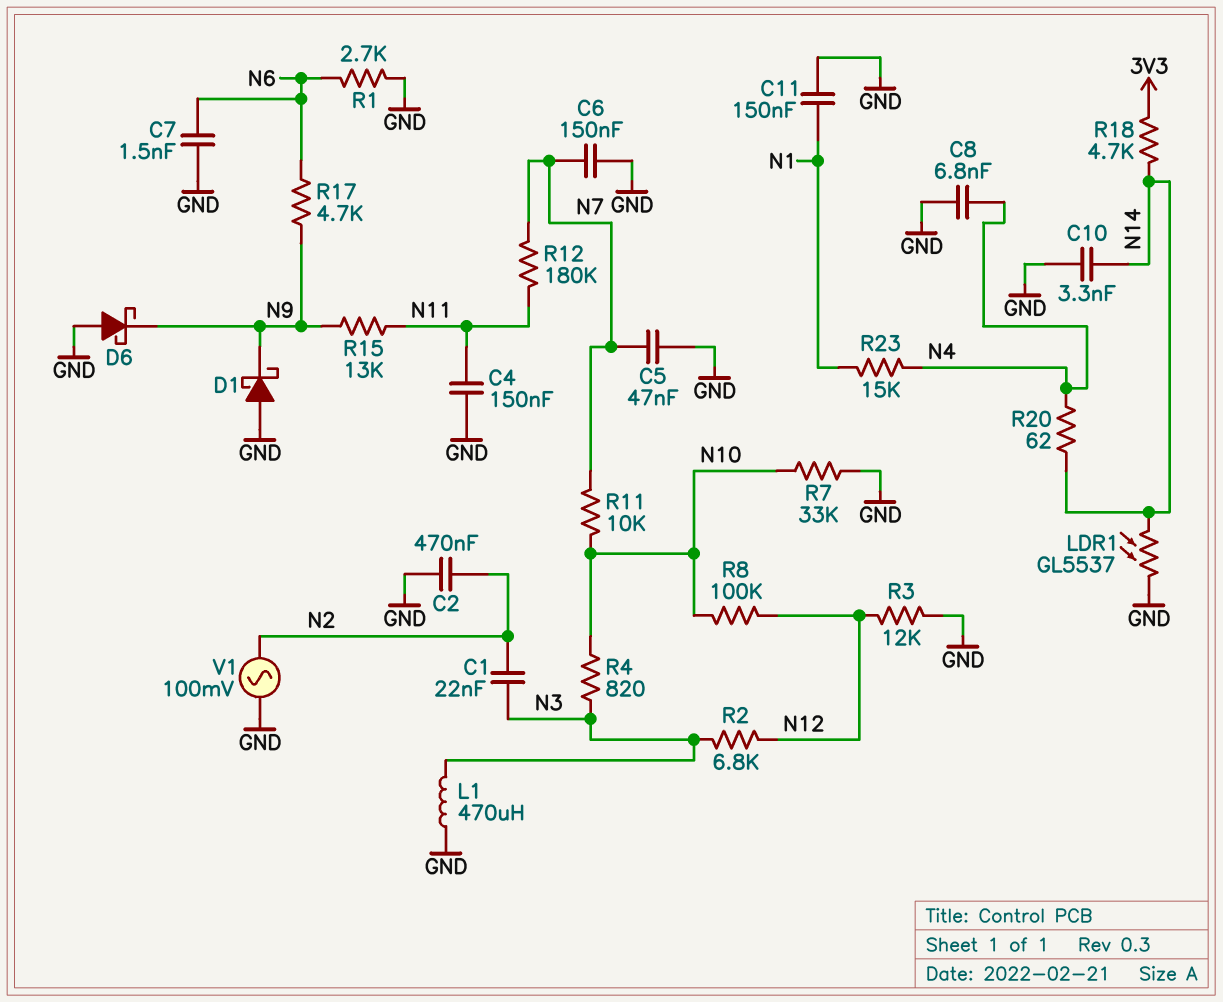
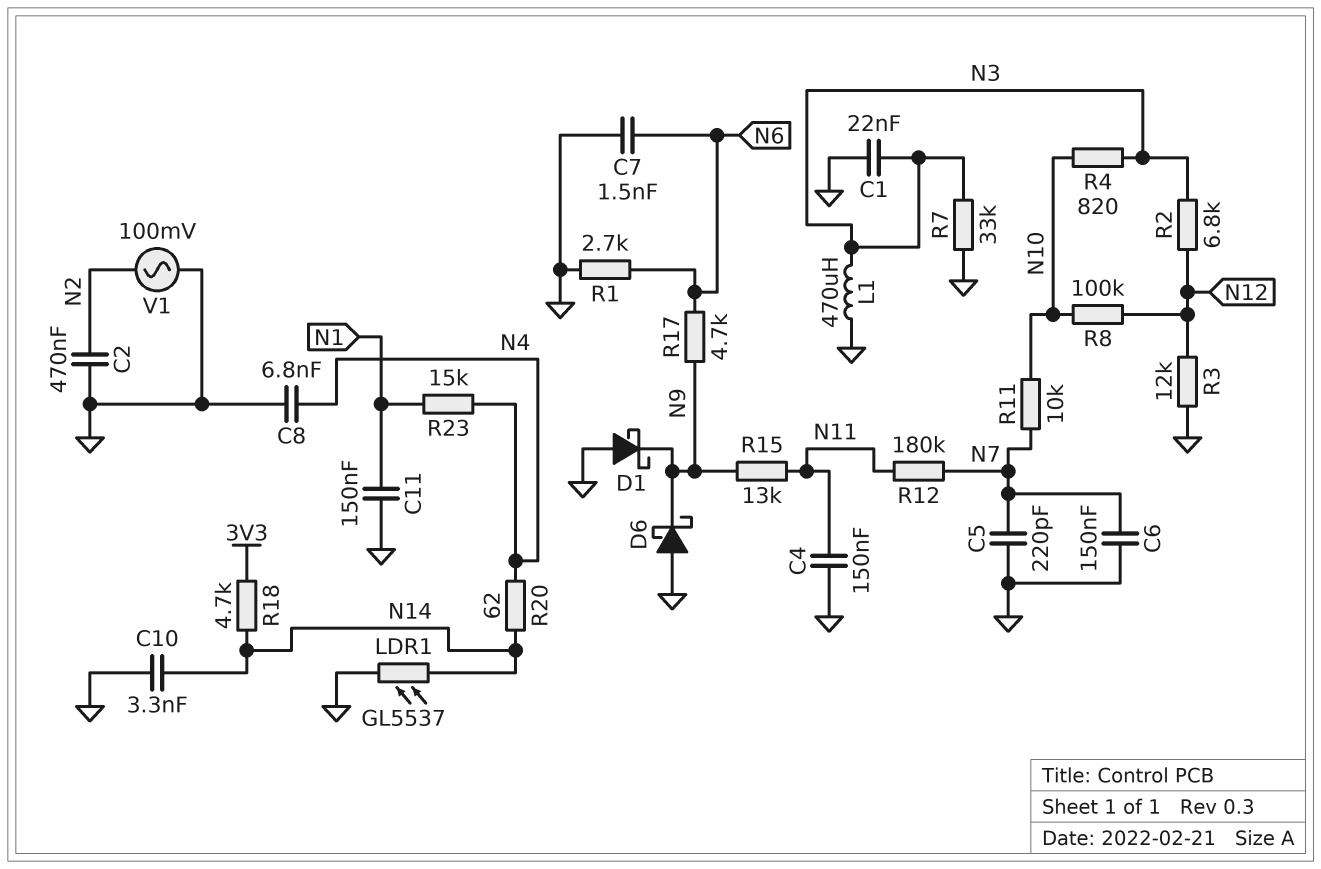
C1: 22nF (N2, N3) -> 22nF (GND, N3)
C5: 47nF (GND, N7) -> 220pF (GND, N7)
R7: 33k (GND, N10) -> 33k (GND, N3)

